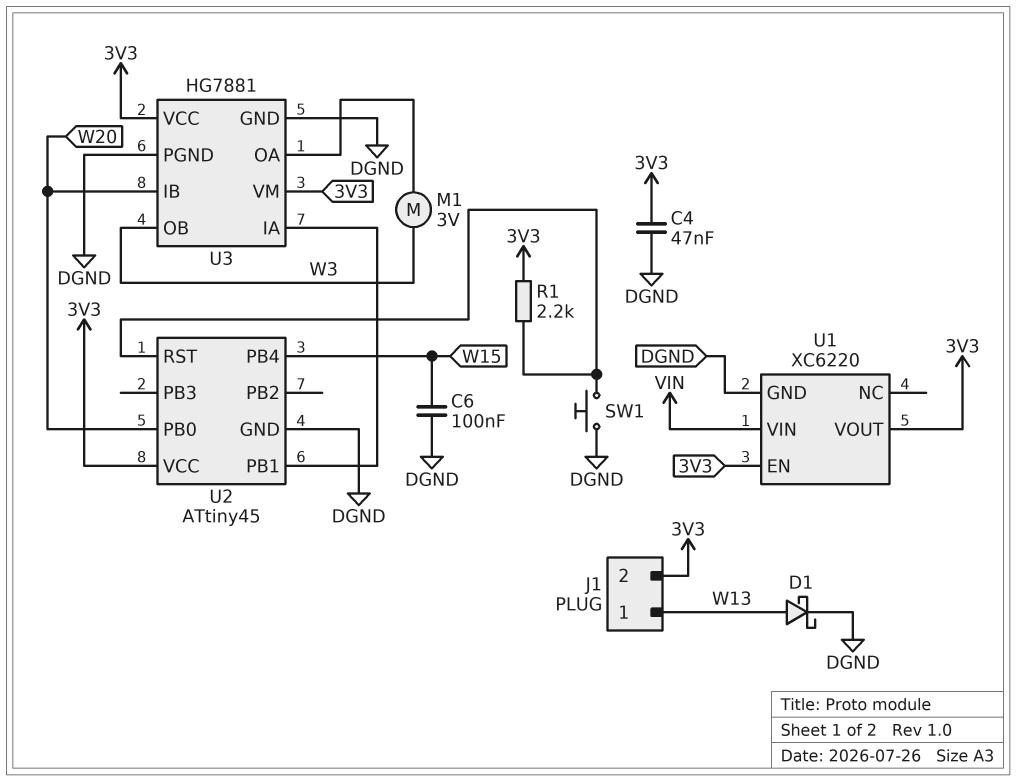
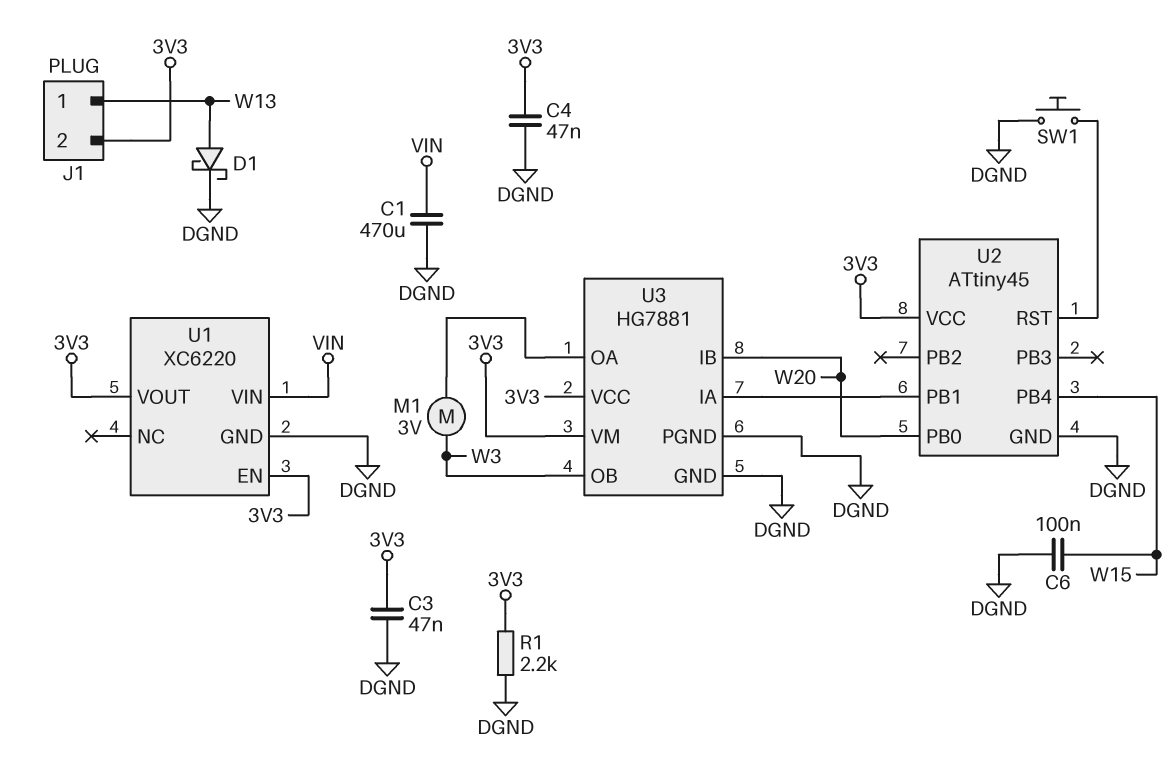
C1: none -> 470uF (DGND, VIN)
C3: none -> 47nF (3V3, DGND)
R1: 2.2k (3V3, U2/RST) -> 2.2k (3V3, DGND)

